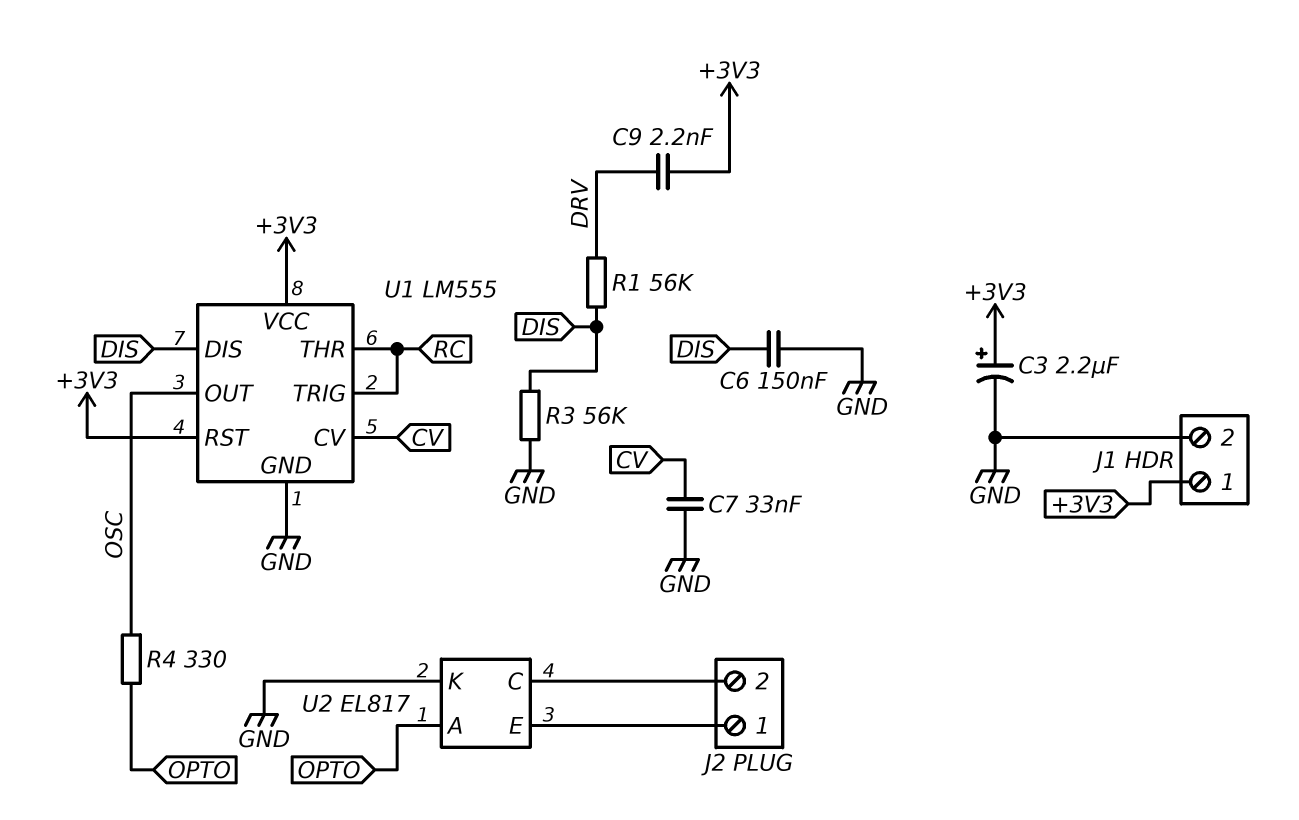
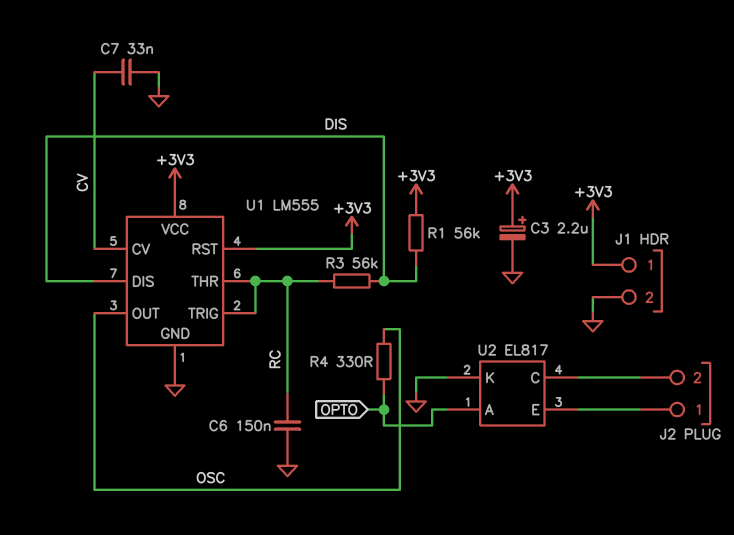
C6: 150nF (DIS, GND) -> 150nF (GND, RC)
C9: 2.2nF (+3V3, DRV) -> none
R1: 56k (DIS, DRV) -> 56k (+3V3, DIS)
R3: 56k (DIS, GND) -> 56k (DIS, RC)

